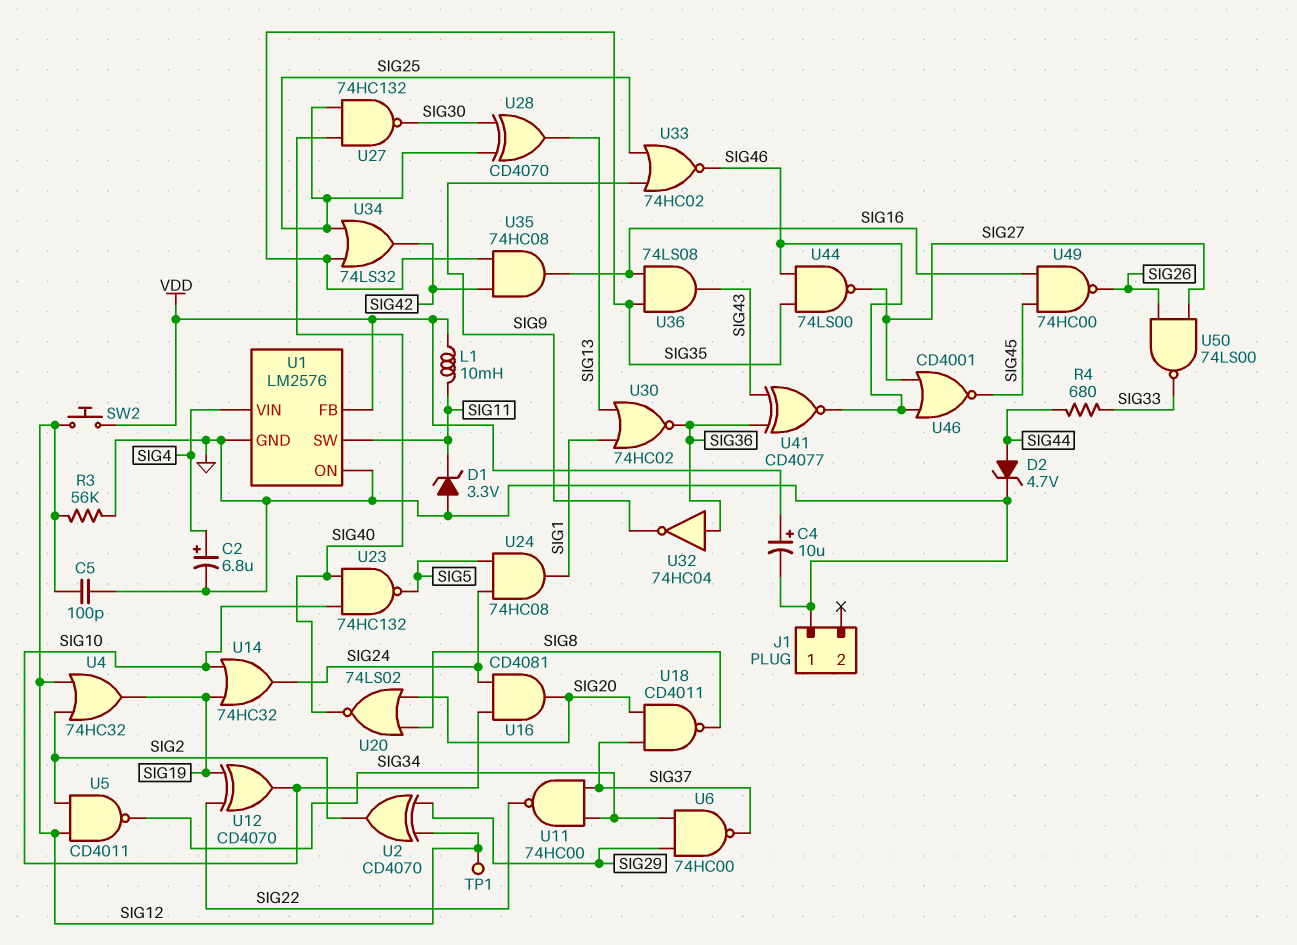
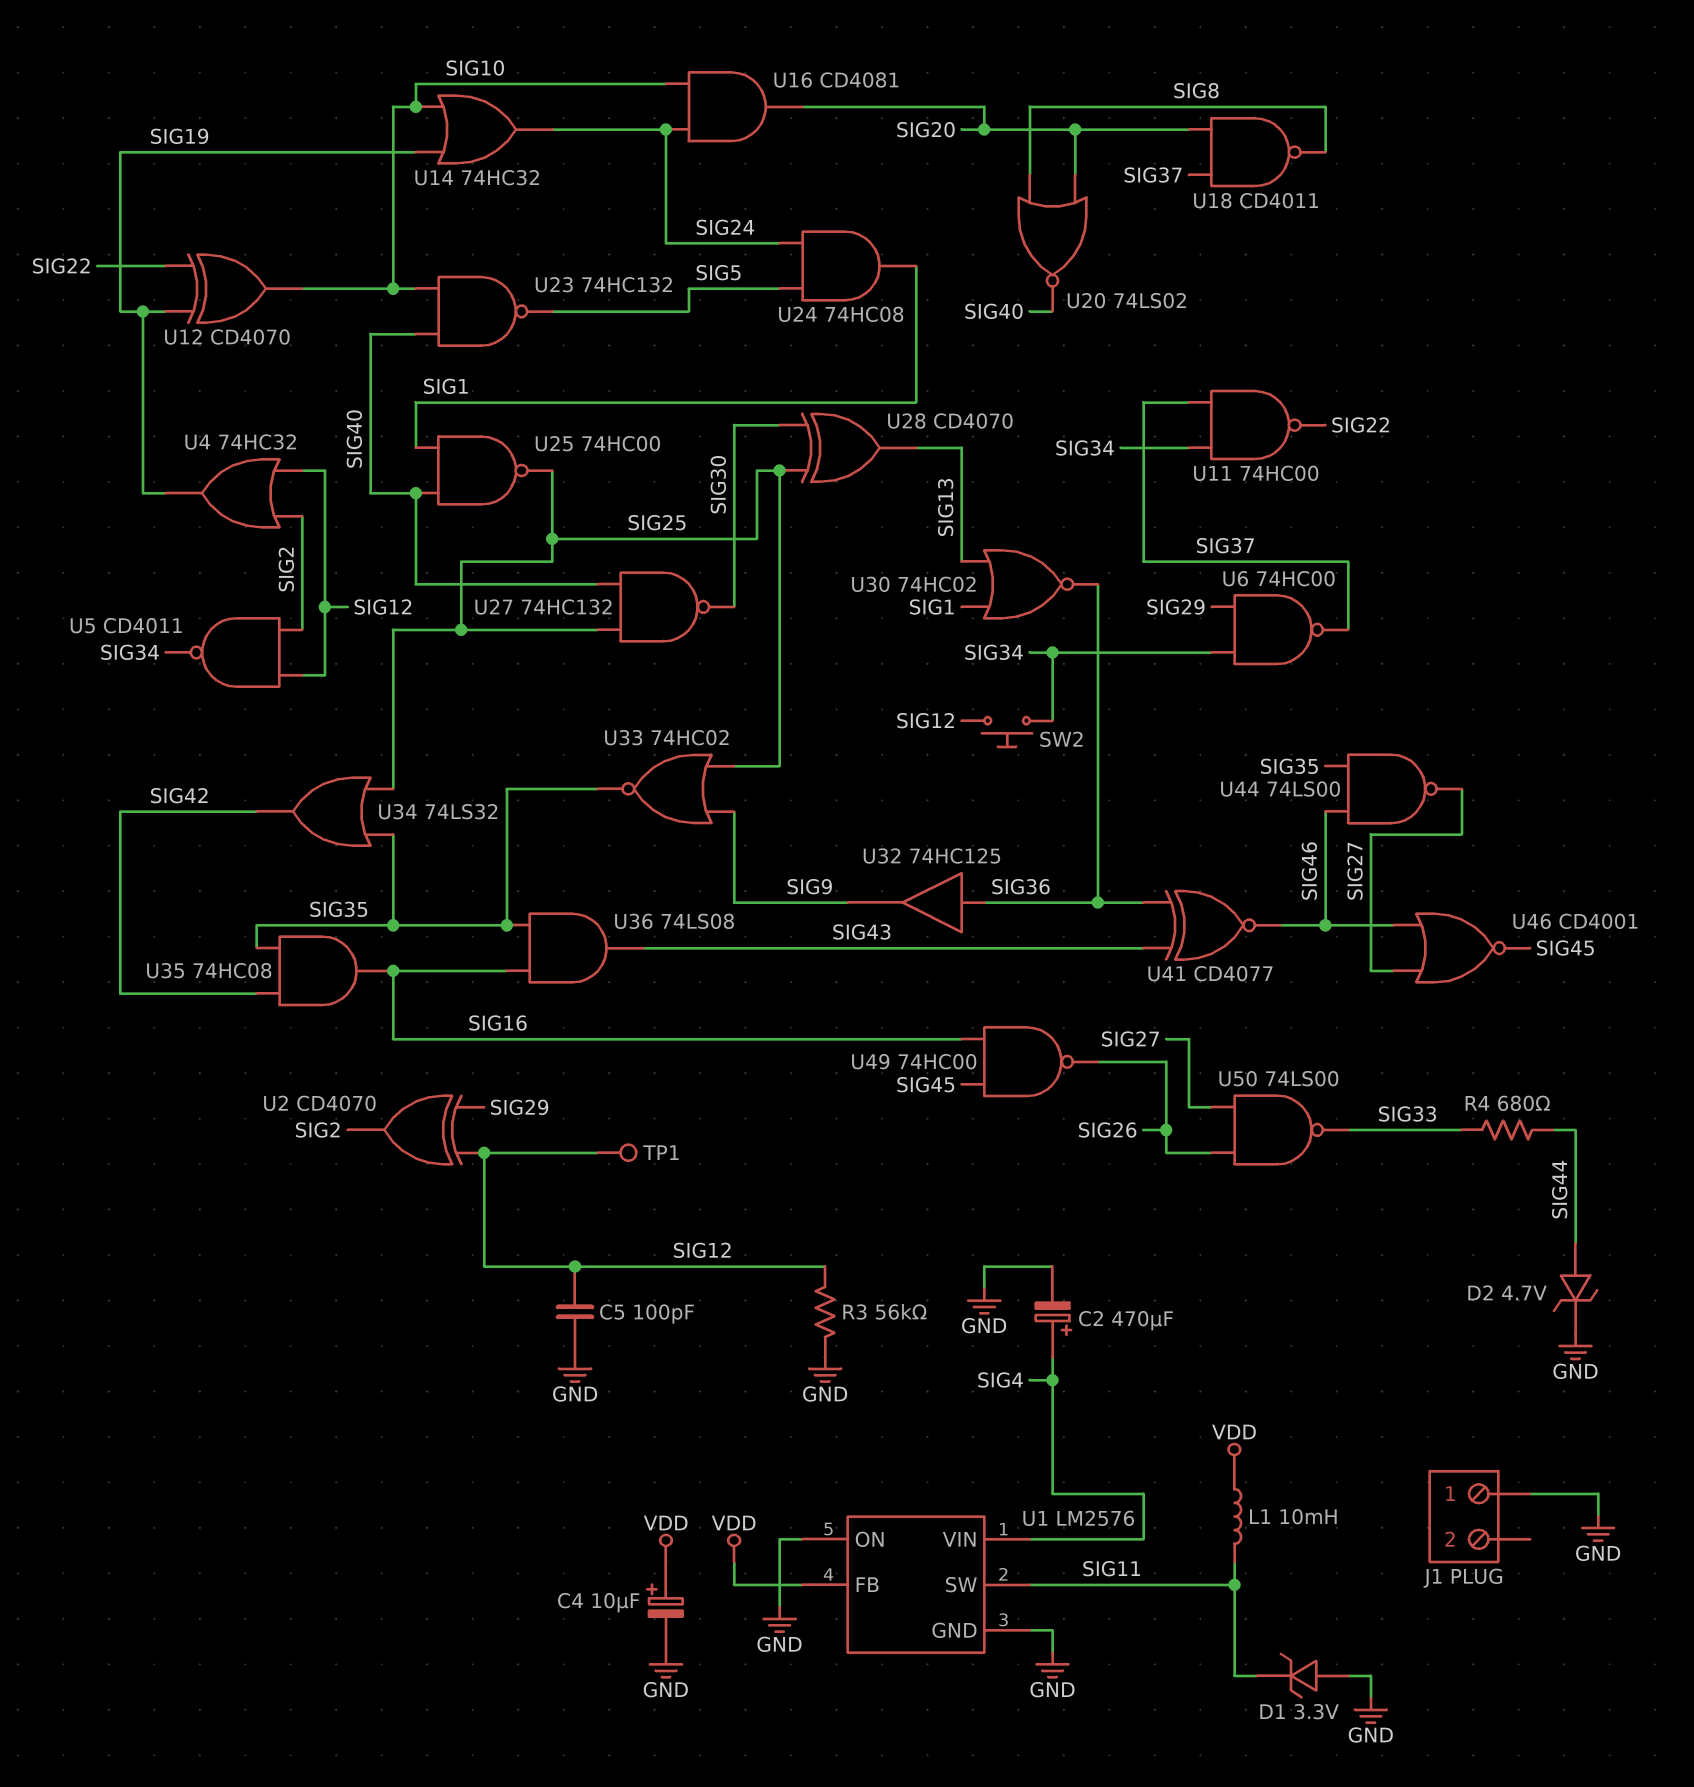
C2: 6.8uF (plus SIG4, minus GND) -> 470uF (plus SIG4, minus GND)
SW2: button (SIG12, VDD) -> button (SIG12, SIG34)
U25: none -> NAND 74HC00 (in SIG1, in SIG40, out SIG25)
U32: NOT 74HC04 (in SIG36, out SIG9) -> buffer 74HC125 (in SIG36, out SIG9)
U33: NOR 74HC02 (in SIG9, in SIG25, out SIG46) -> NOR 74HC02 (in SIG9, in SIG25, out SIG35)

